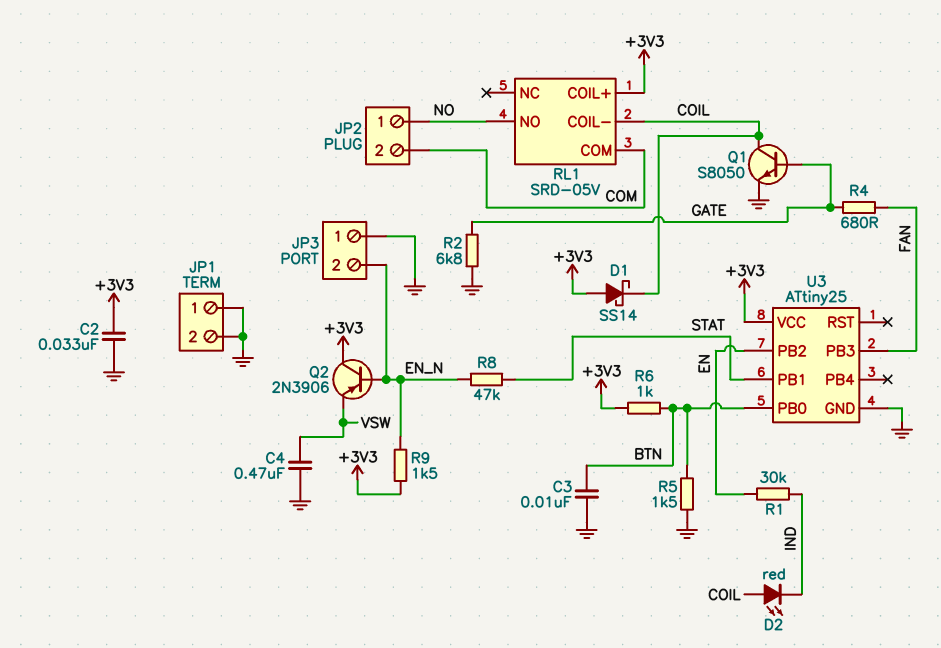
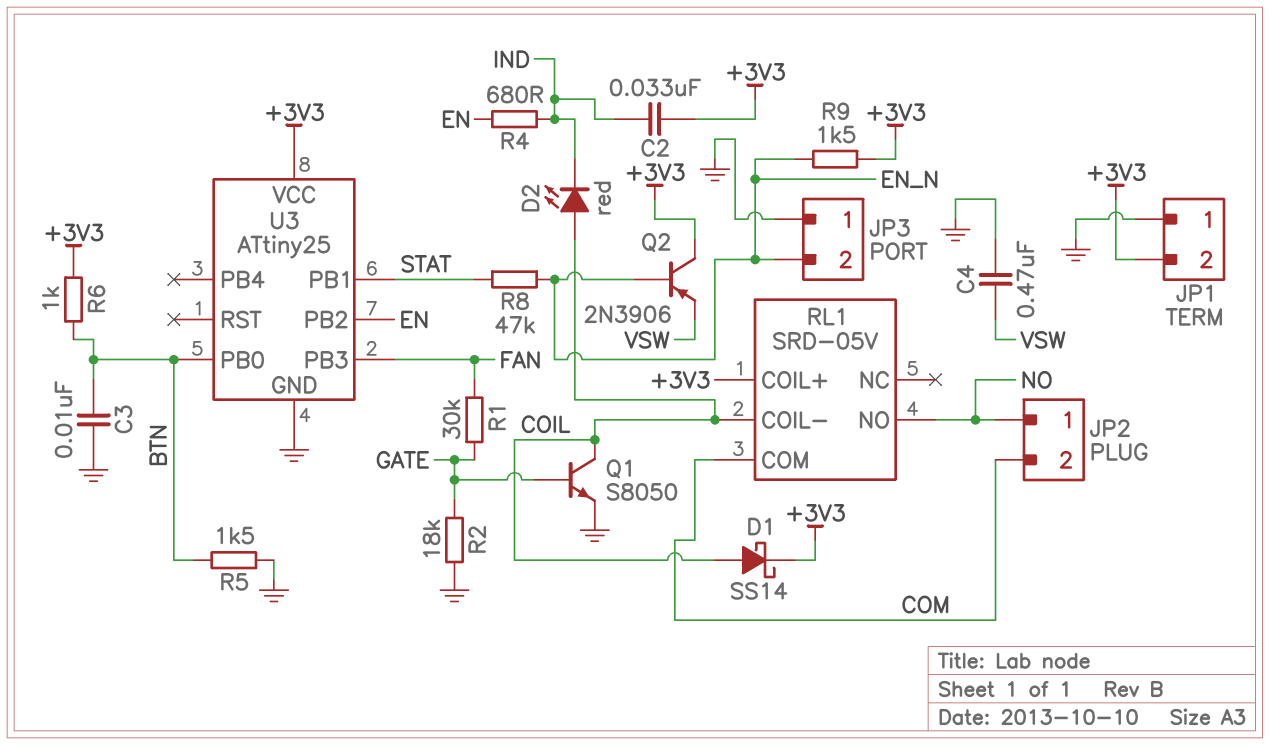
C2: 33nF (+3V3, GND) -> 33nF (+3V3, IND)
D1: schottky SS14 (A +3V3, K COIL) -> schottky SS14 (A COIL, K +3V3)
JP1 pin 2: GND -> +3V3
R1: 30k (EN, IND) -> 30k (FAN, GATE)
R2: 6.8k (GATE, GND) -> 18k (GATE, GND)
R4: 680 (FAN, GATE) -> 680 (EN, IND)

